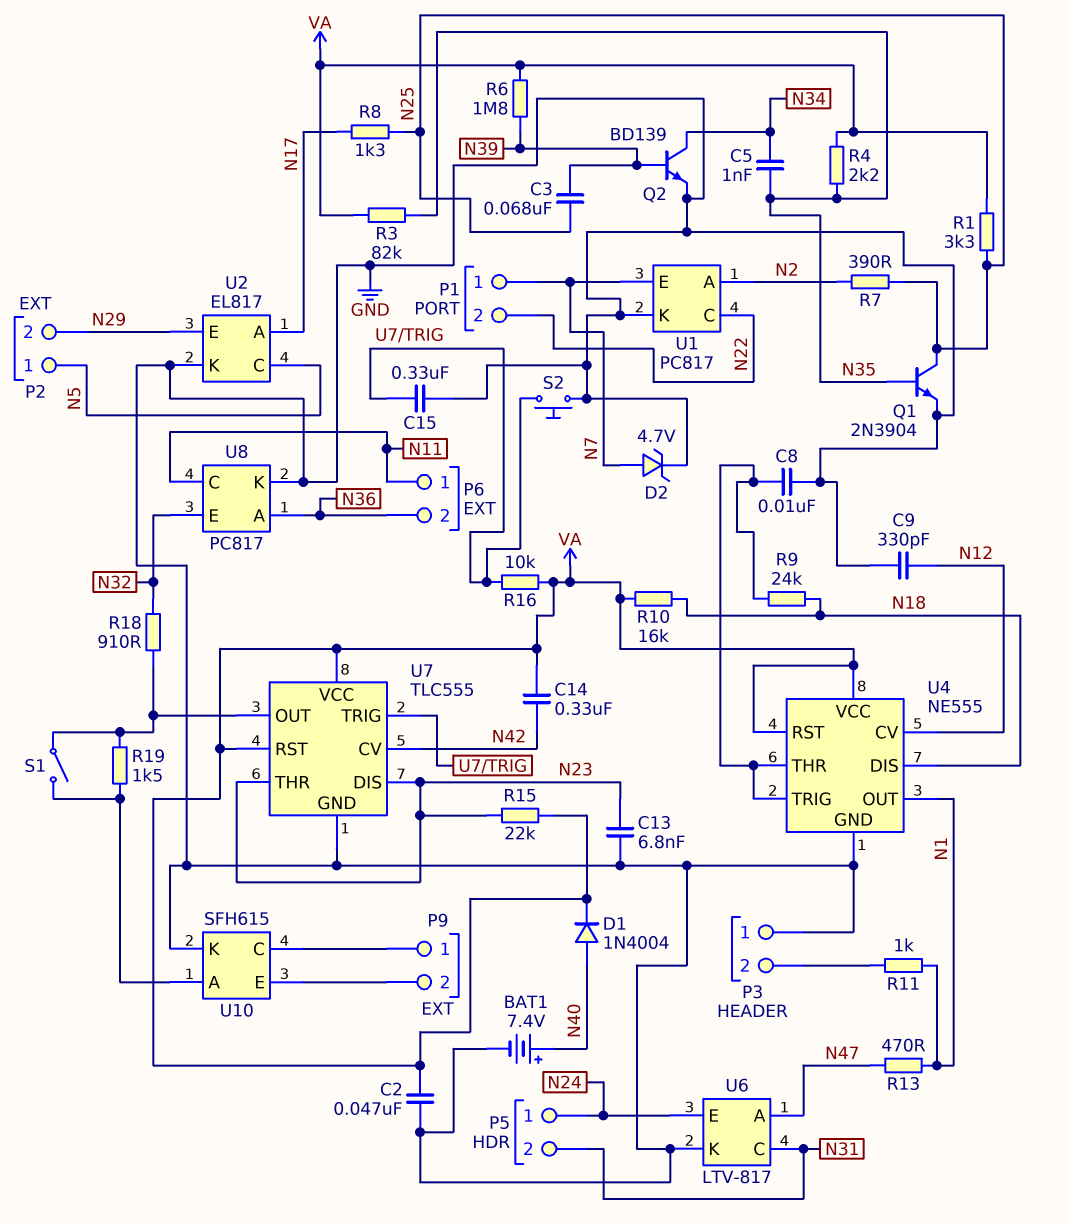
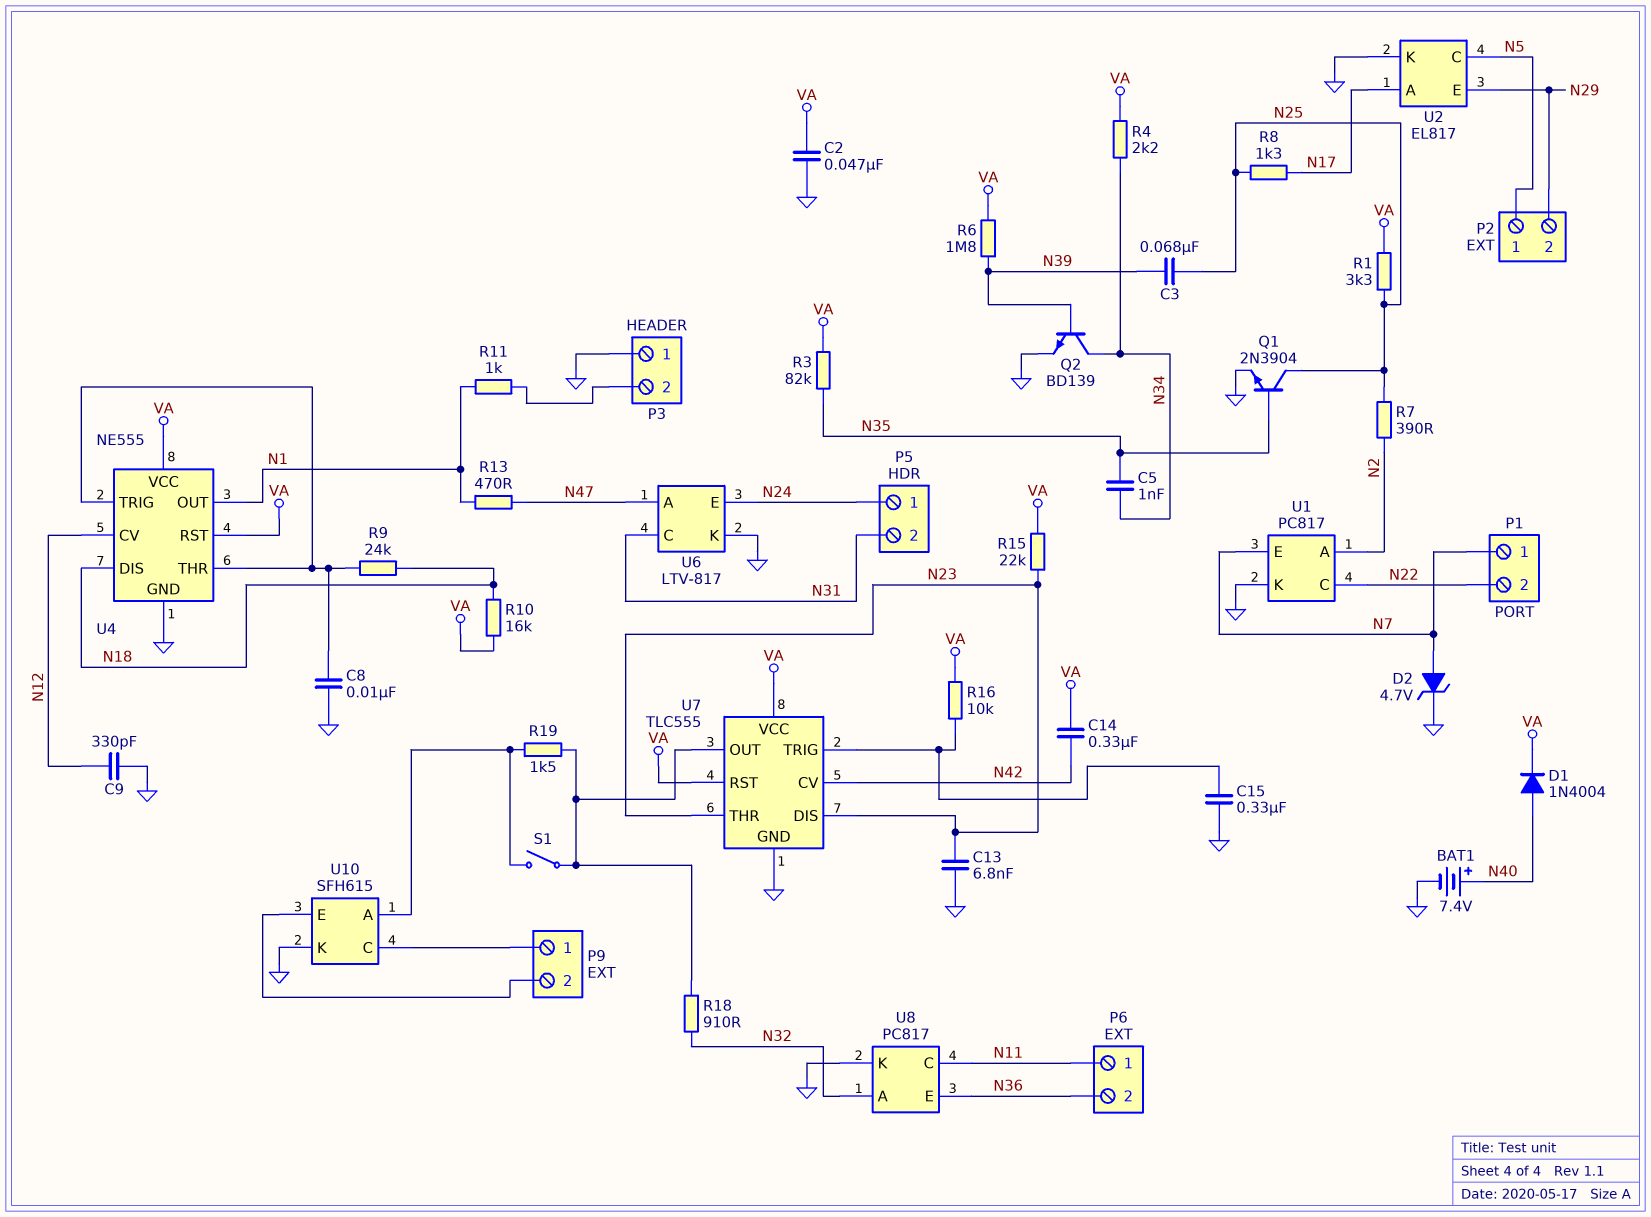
R4: 2.2k (N35, VA) -> 2.2k (N34, VA)
S2: button (GND, U7/TRIG) -> none
U8 pin A: N36 -> N32
U8 pin E: N32 -> N36

